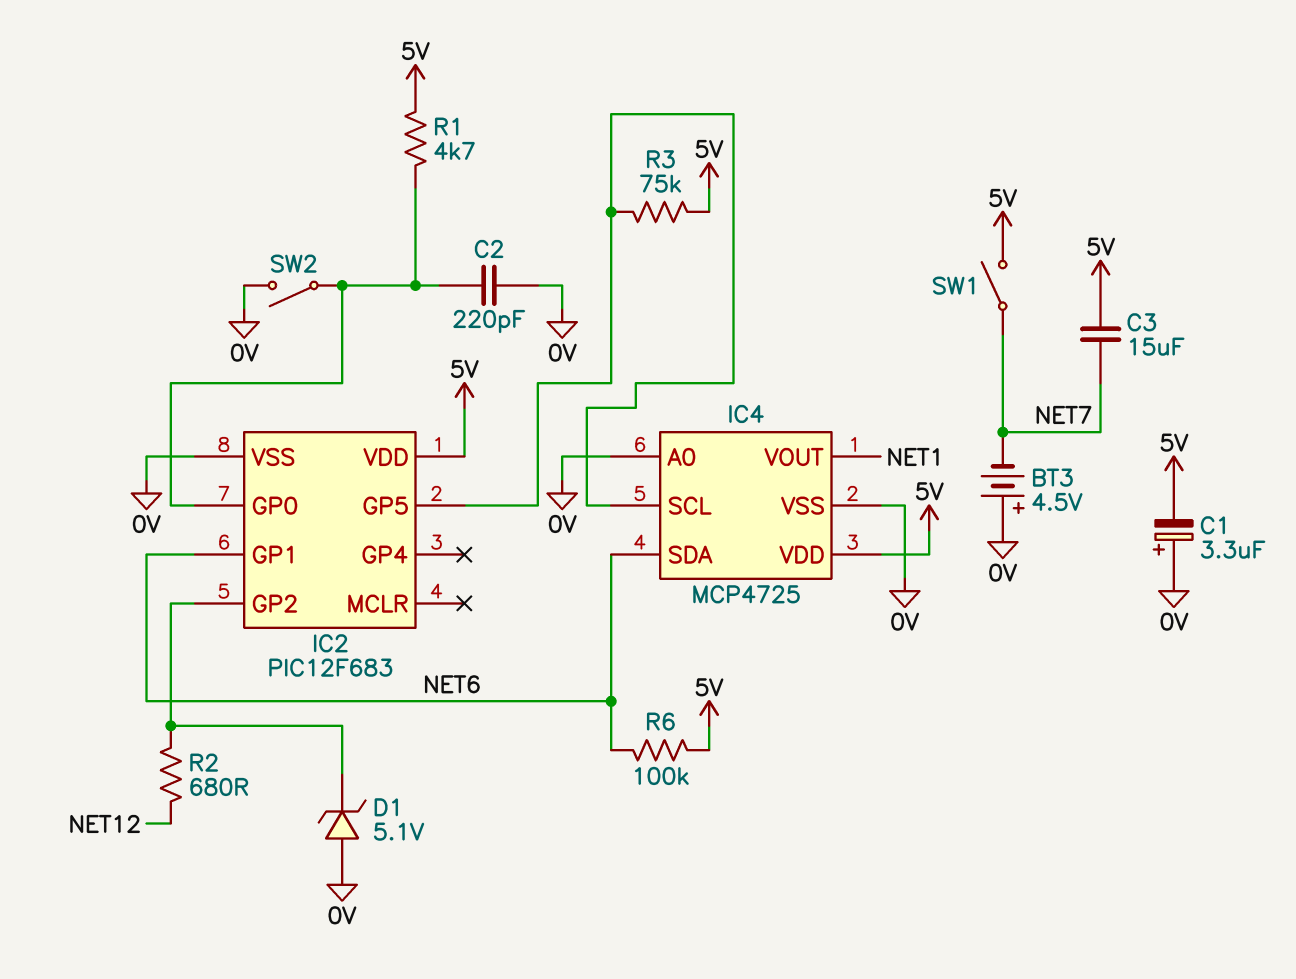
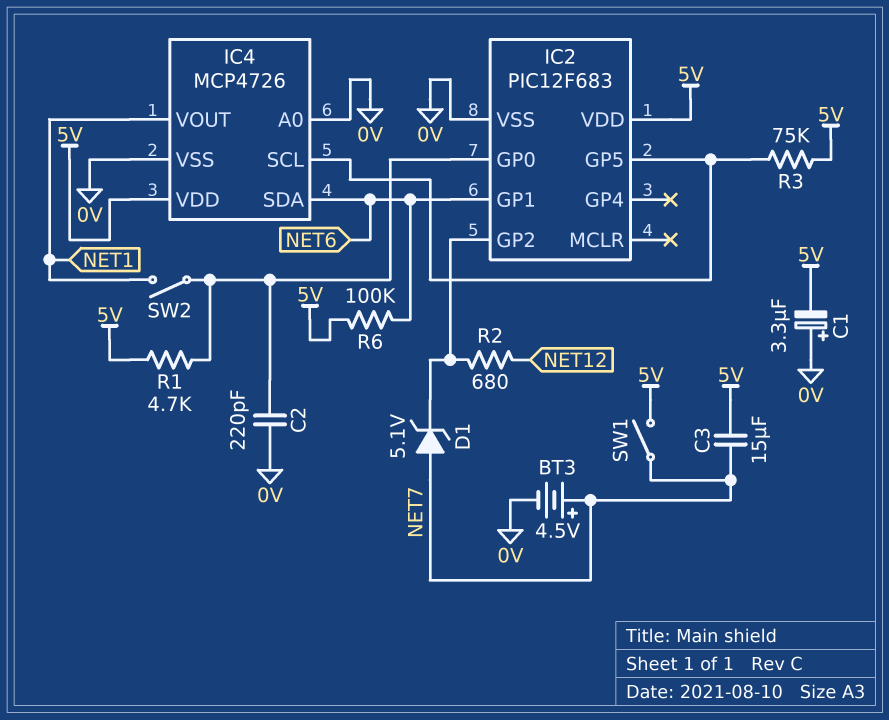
BT3: 4.5V (plus 0V, minus NET7) -> 4.5V (plus NET7, minus 0V)
D1: zener 5.1V (A 0V, K IC2/GP2) -> zener 5.1V (A NET7, K IC2/GP2)
IC4: MCP4725 -> MCP4726
SW2: switch (0V, IC2/GP0) -> switch (IC2/GP0, NET1)

